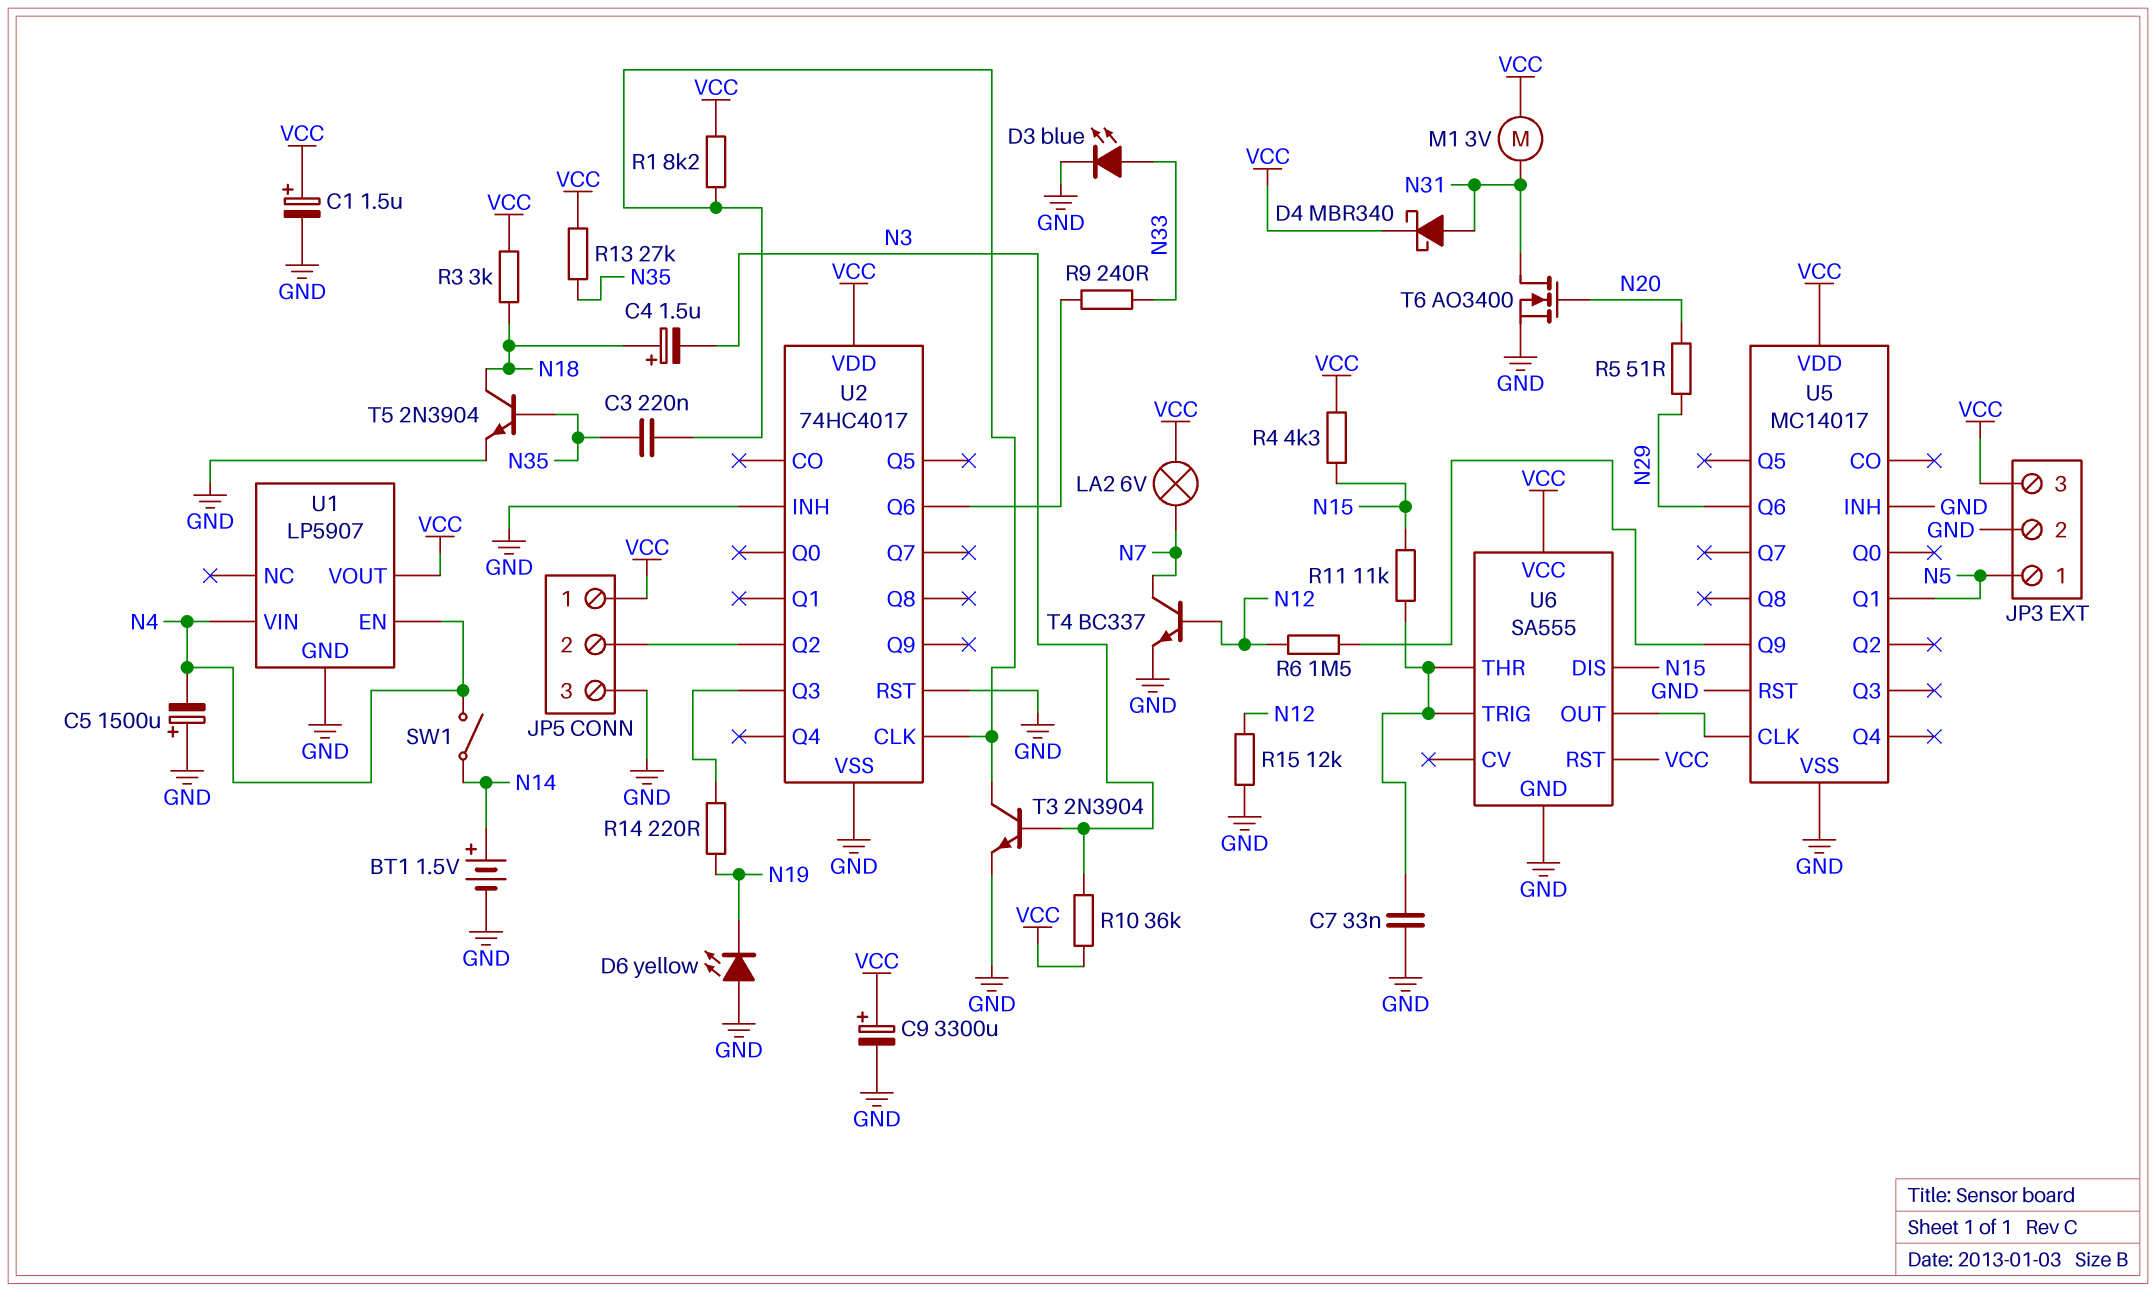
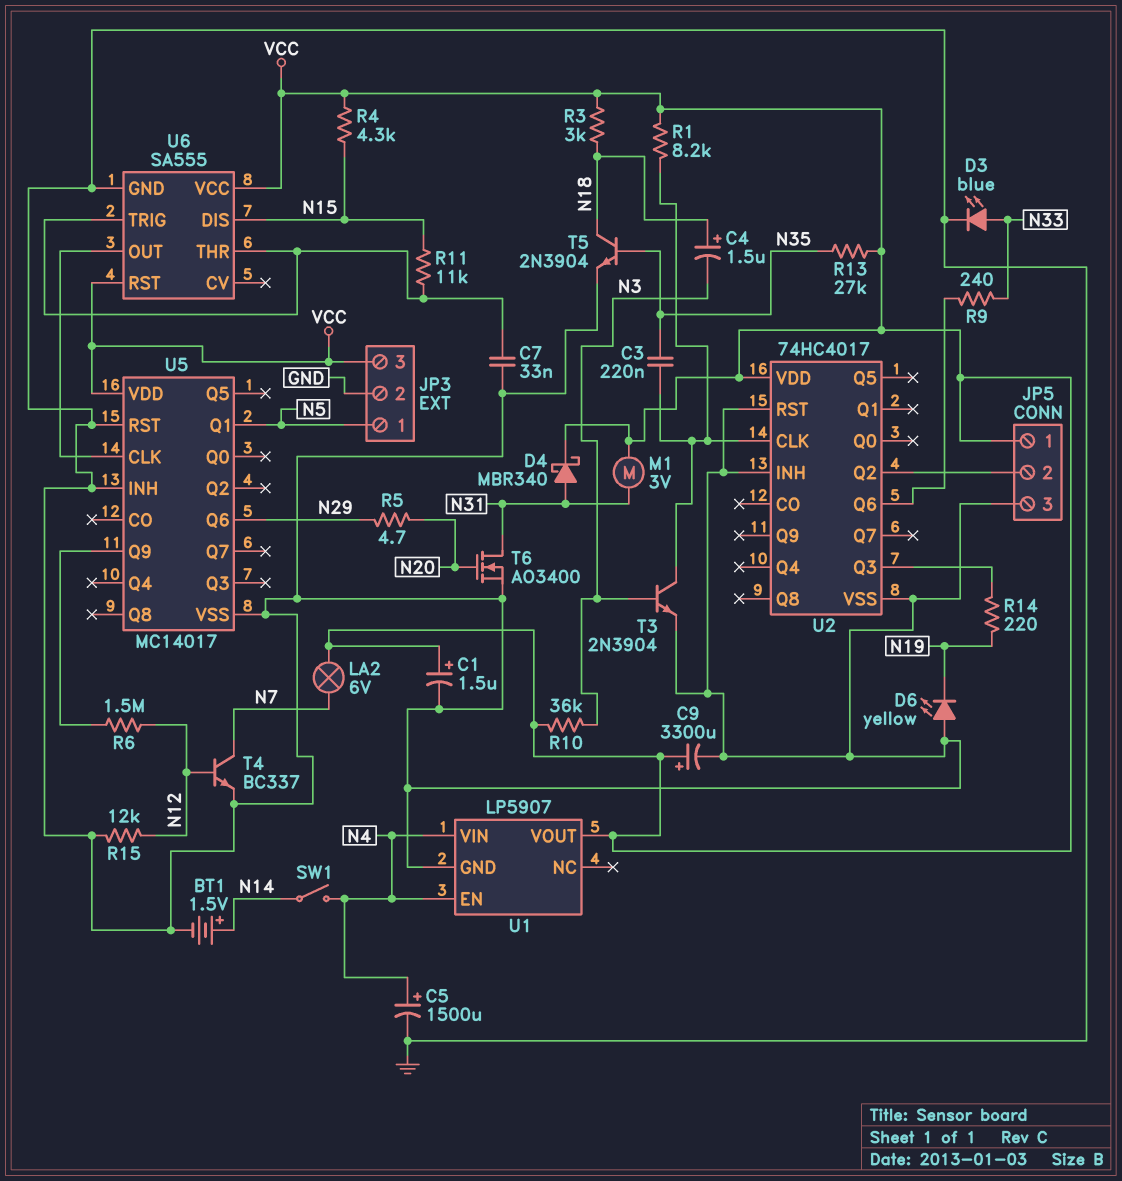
C5: 1500uF (plus GND, minus N4) -> 1500uF (plus N4, minus GND)
R5: 51 (N20, N29) -> 4.7 (N20, N29)

